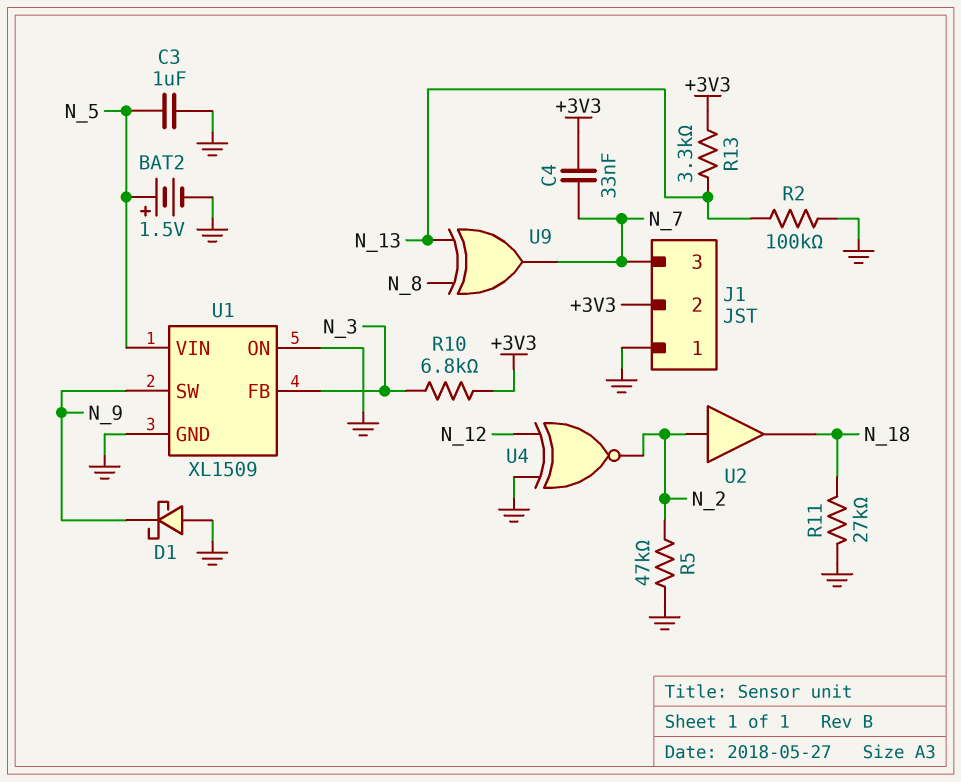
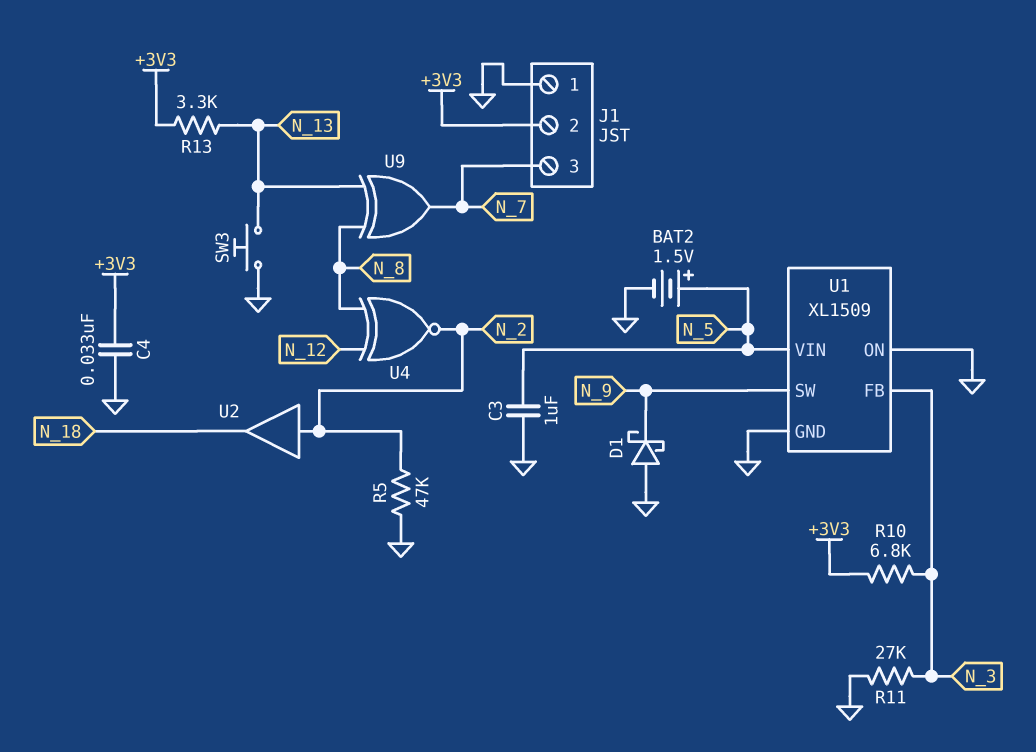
C4: 33nF (+3V3, N_7) -> 33nF (+3V3, GND)
R2: 100k (GND, N_13) -> none
R11: 27k (GND, N_18) -> 27k (GND, N_3)
SW3: none -> button (GND, N_13)
U4: XNOR (in GND, in N_12, out N_2) -> XNOR (in N_8, in N_12, out N_2)

